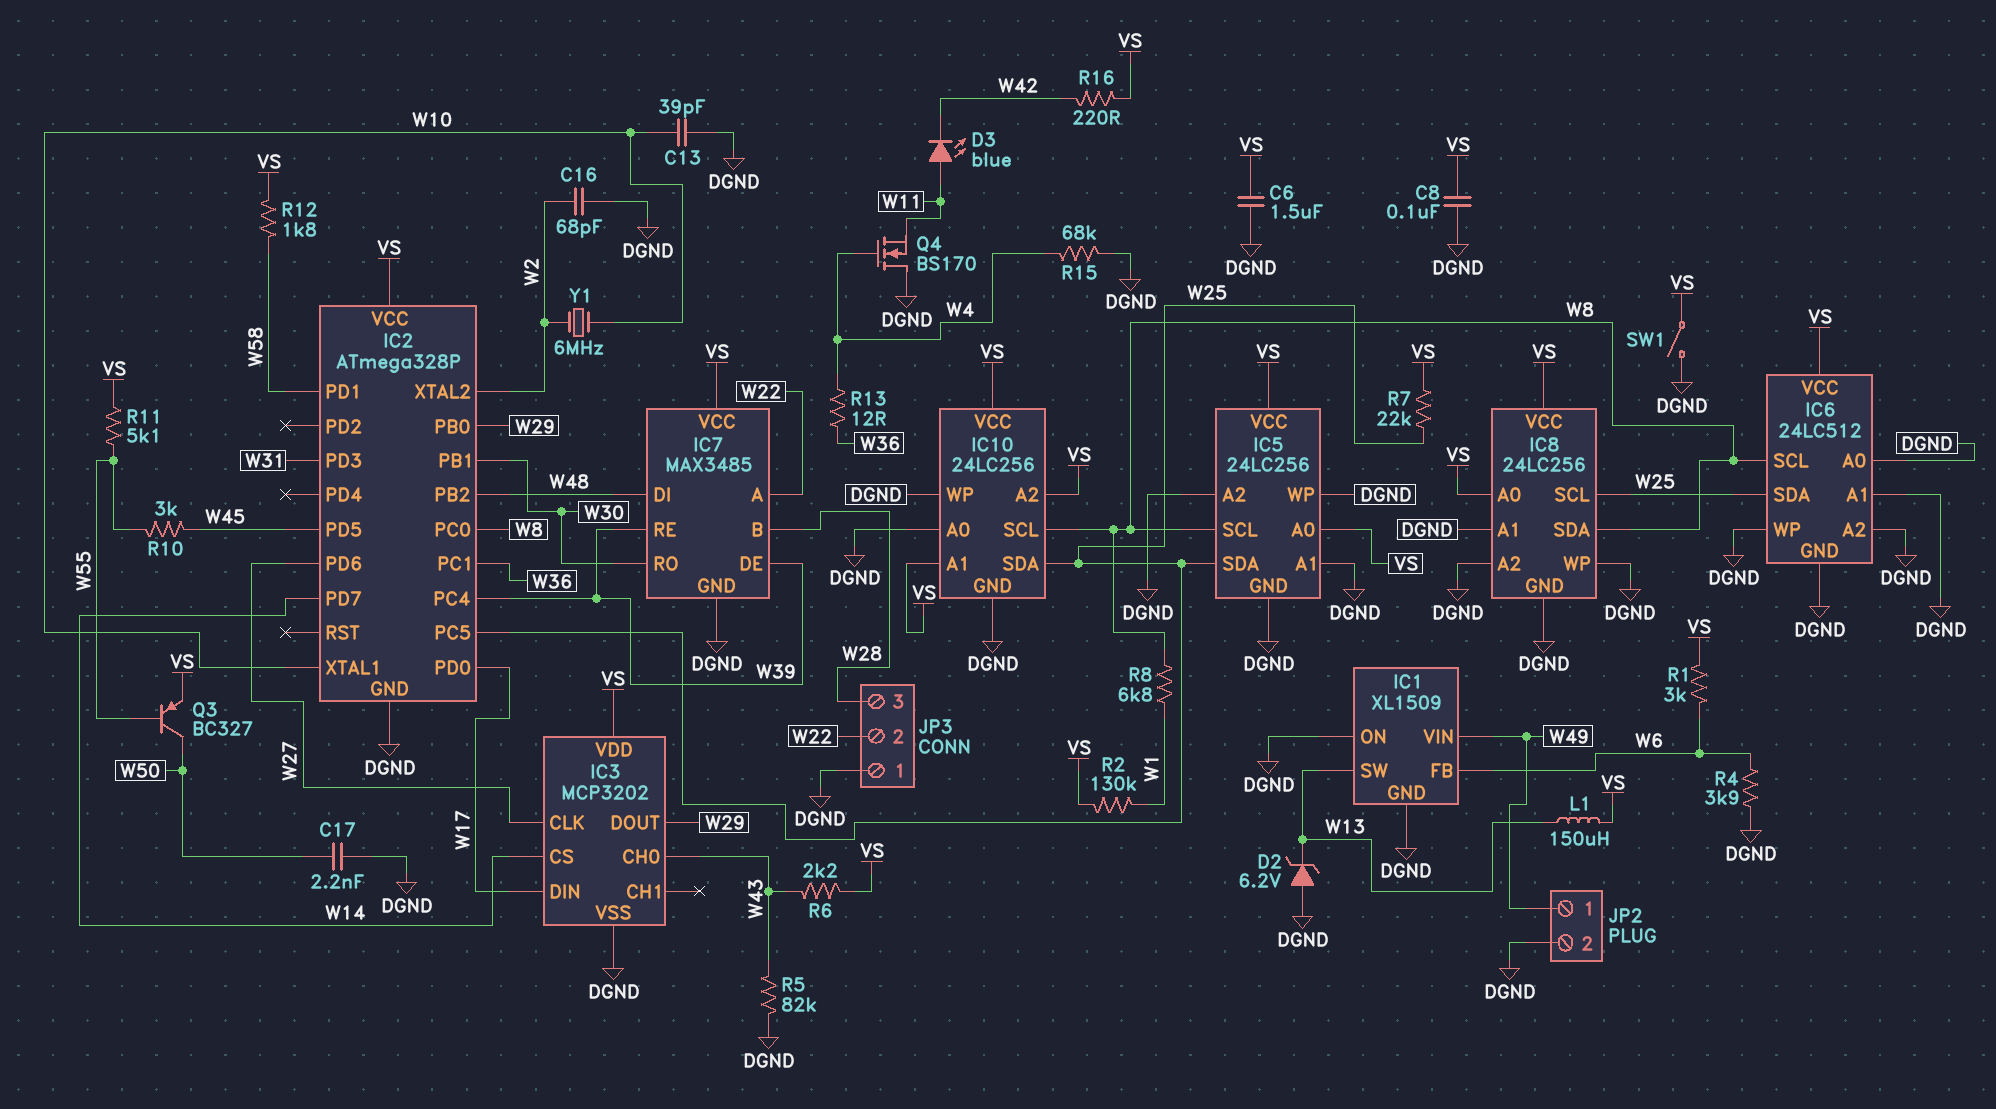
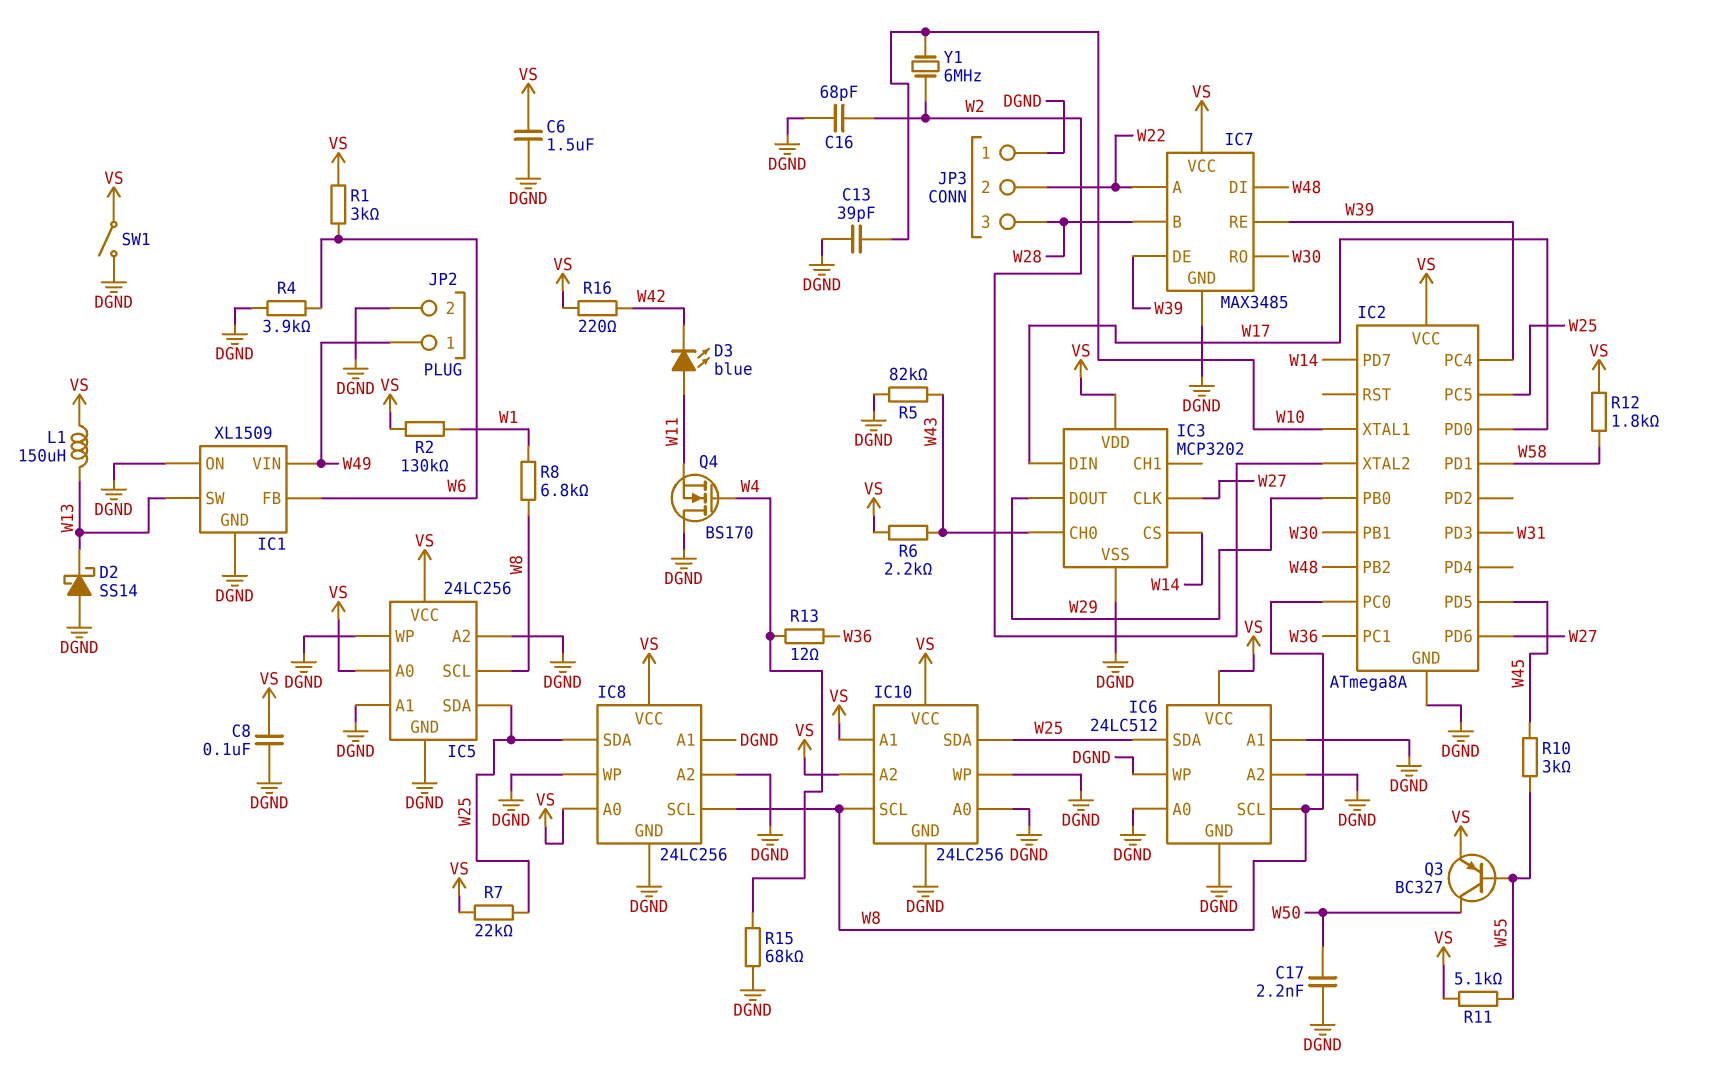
D2: zener 6.2V (A DGND, K W13) -> schottky SS14 (A DGND, K W13)
IC2: ATmega328P -> ATmega8A
IC8 pin SCL: W25 -> W8
IC8 pin SDA: W8 -> W25

